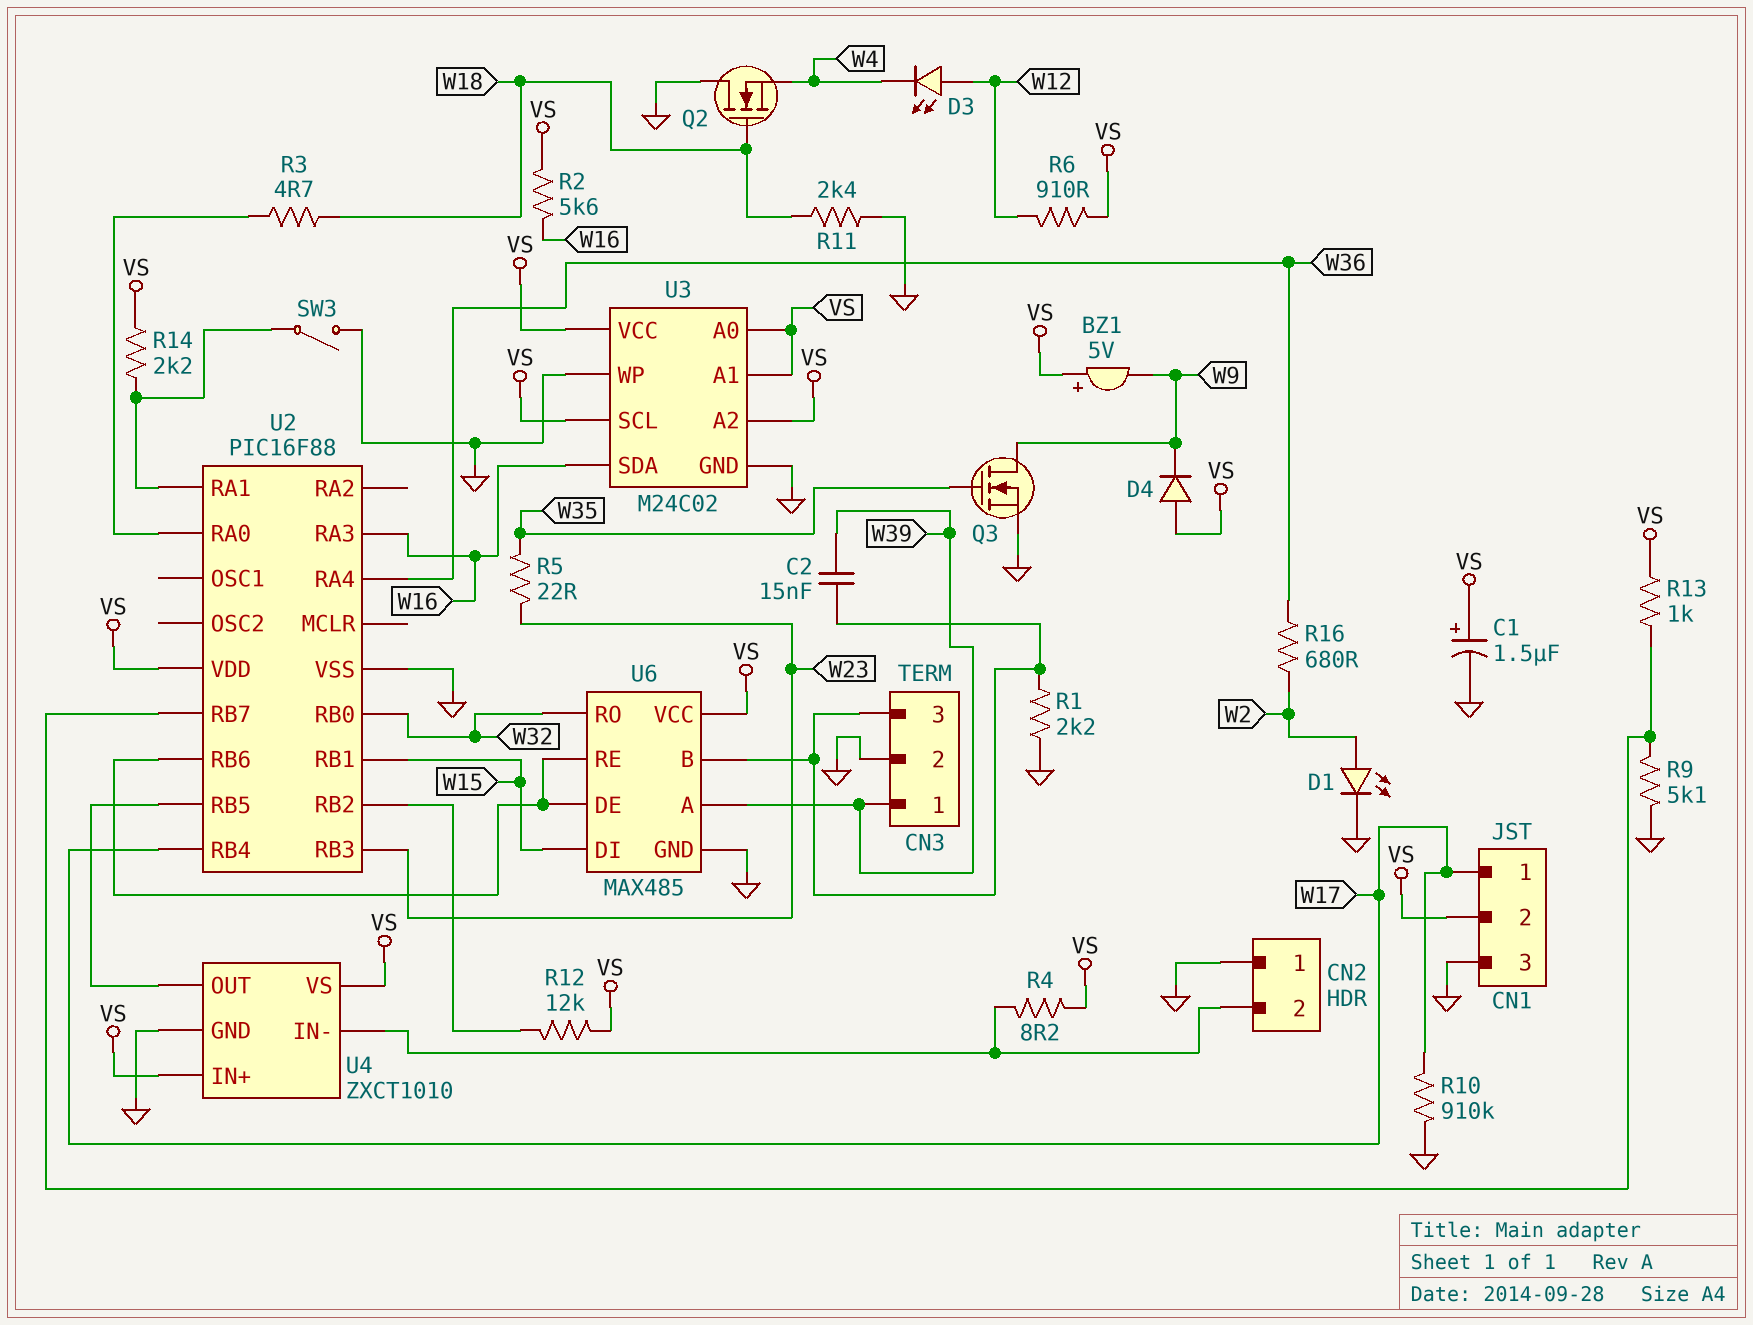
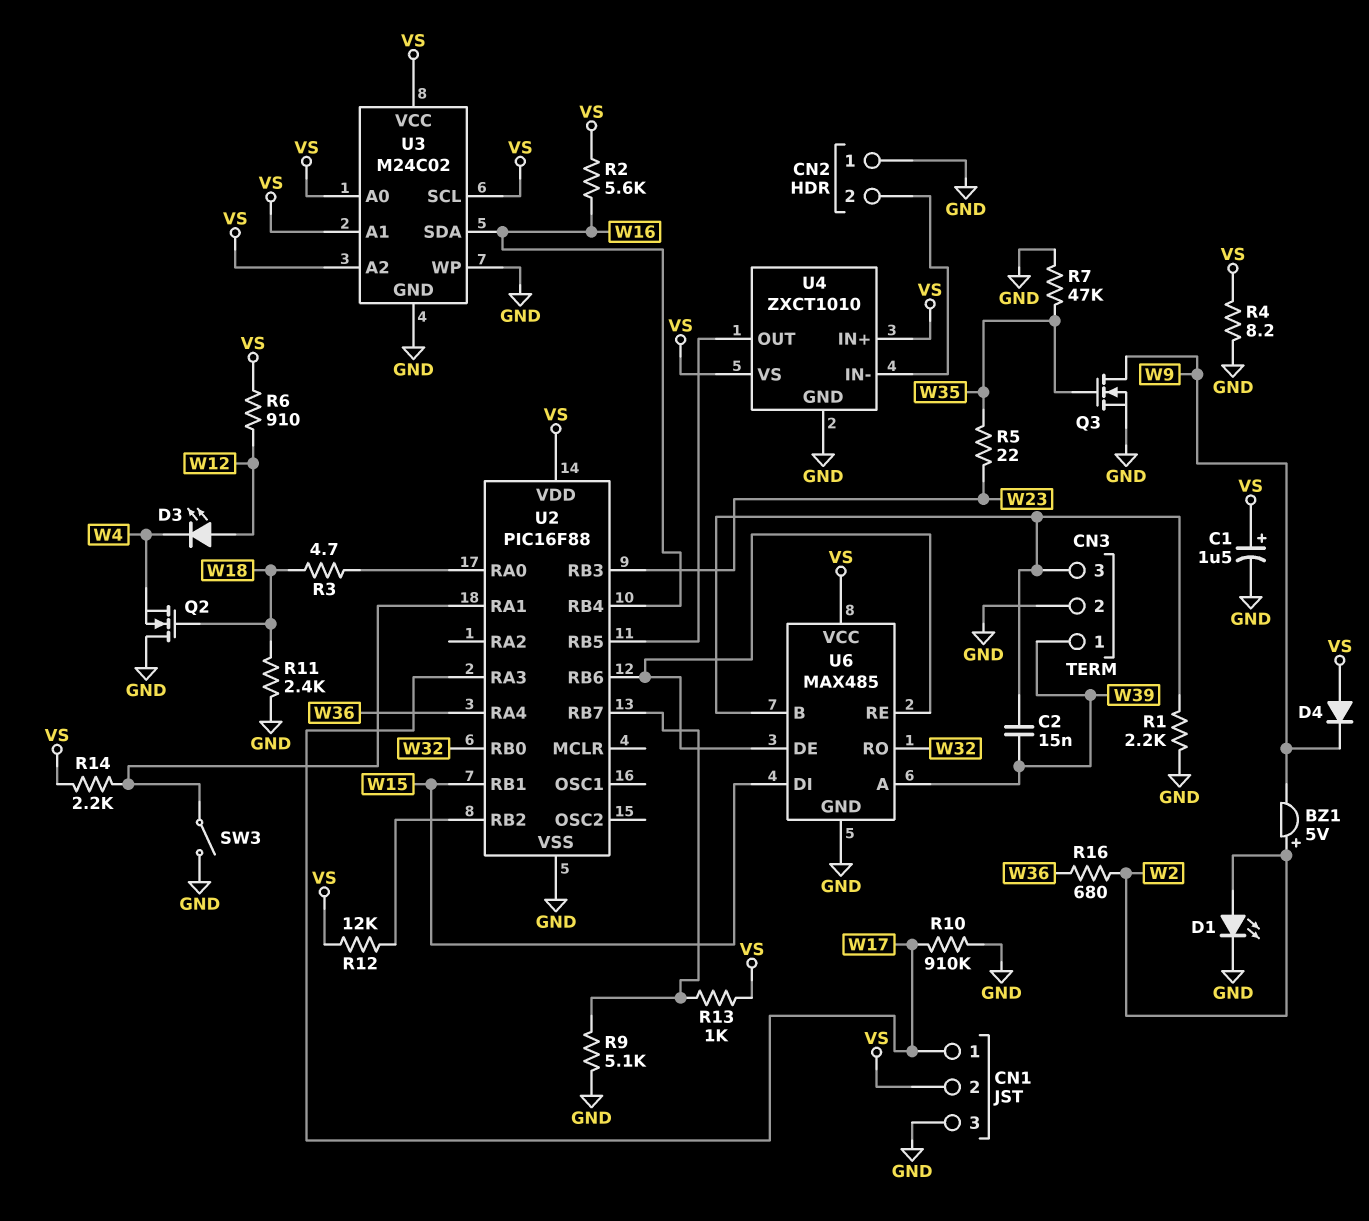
BZ1: buzzer 5V (plus VS, minus W9) -> buzzer 5V (plus W2, minus W9)
R4: 8.2 (CN2/2, VS) -> 8.2 (GND, VS)
R7: none -> 47k (GND, W35)
U2 pin RA3: W16 -> W17
U2 pin RB4: W17 -> W16

